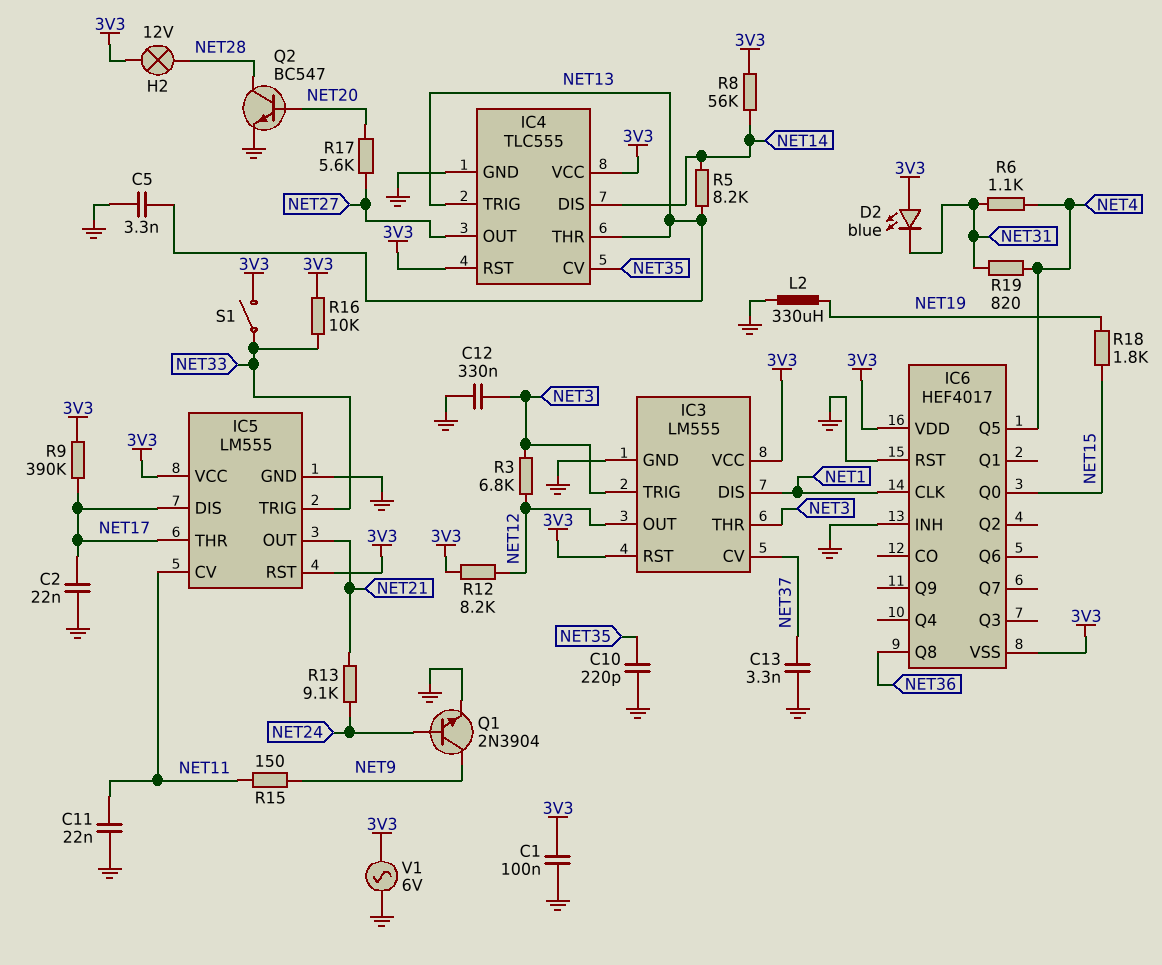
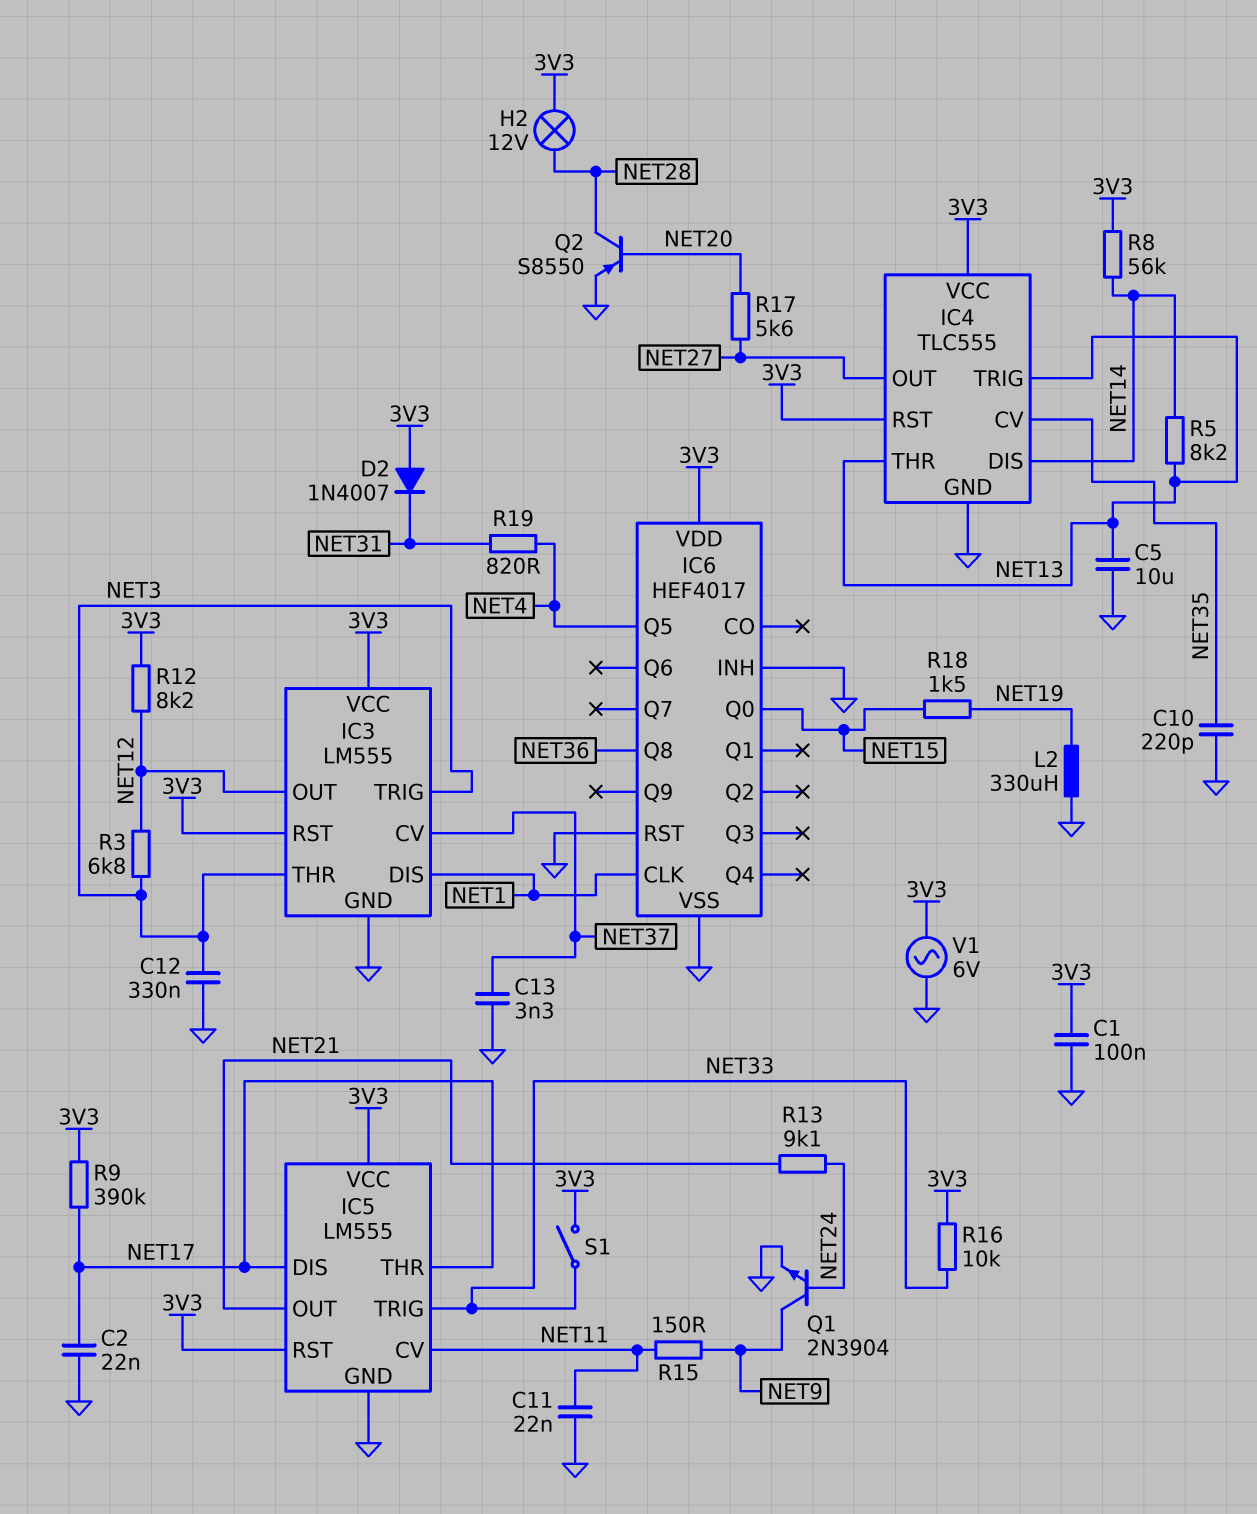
C5: 3.3nF (GND, NET13) -> 10uF (GND, NET13)
D2: LED blue (A 3V3, K NET31) -> diode 1N4007 (A 3V3, K NET31)
IC6 pin VSS: 3V3 -> GND
Q2: NPN BC547 (B NET20, C NET28, E GND) -> PNP S8550 (B NET20, C NET28, E GND)
R6: 1.1k (NET4, NET31) -> none
R18: 1.8k (NET15, NET19) -> 1.5k (NET15, NET19)

